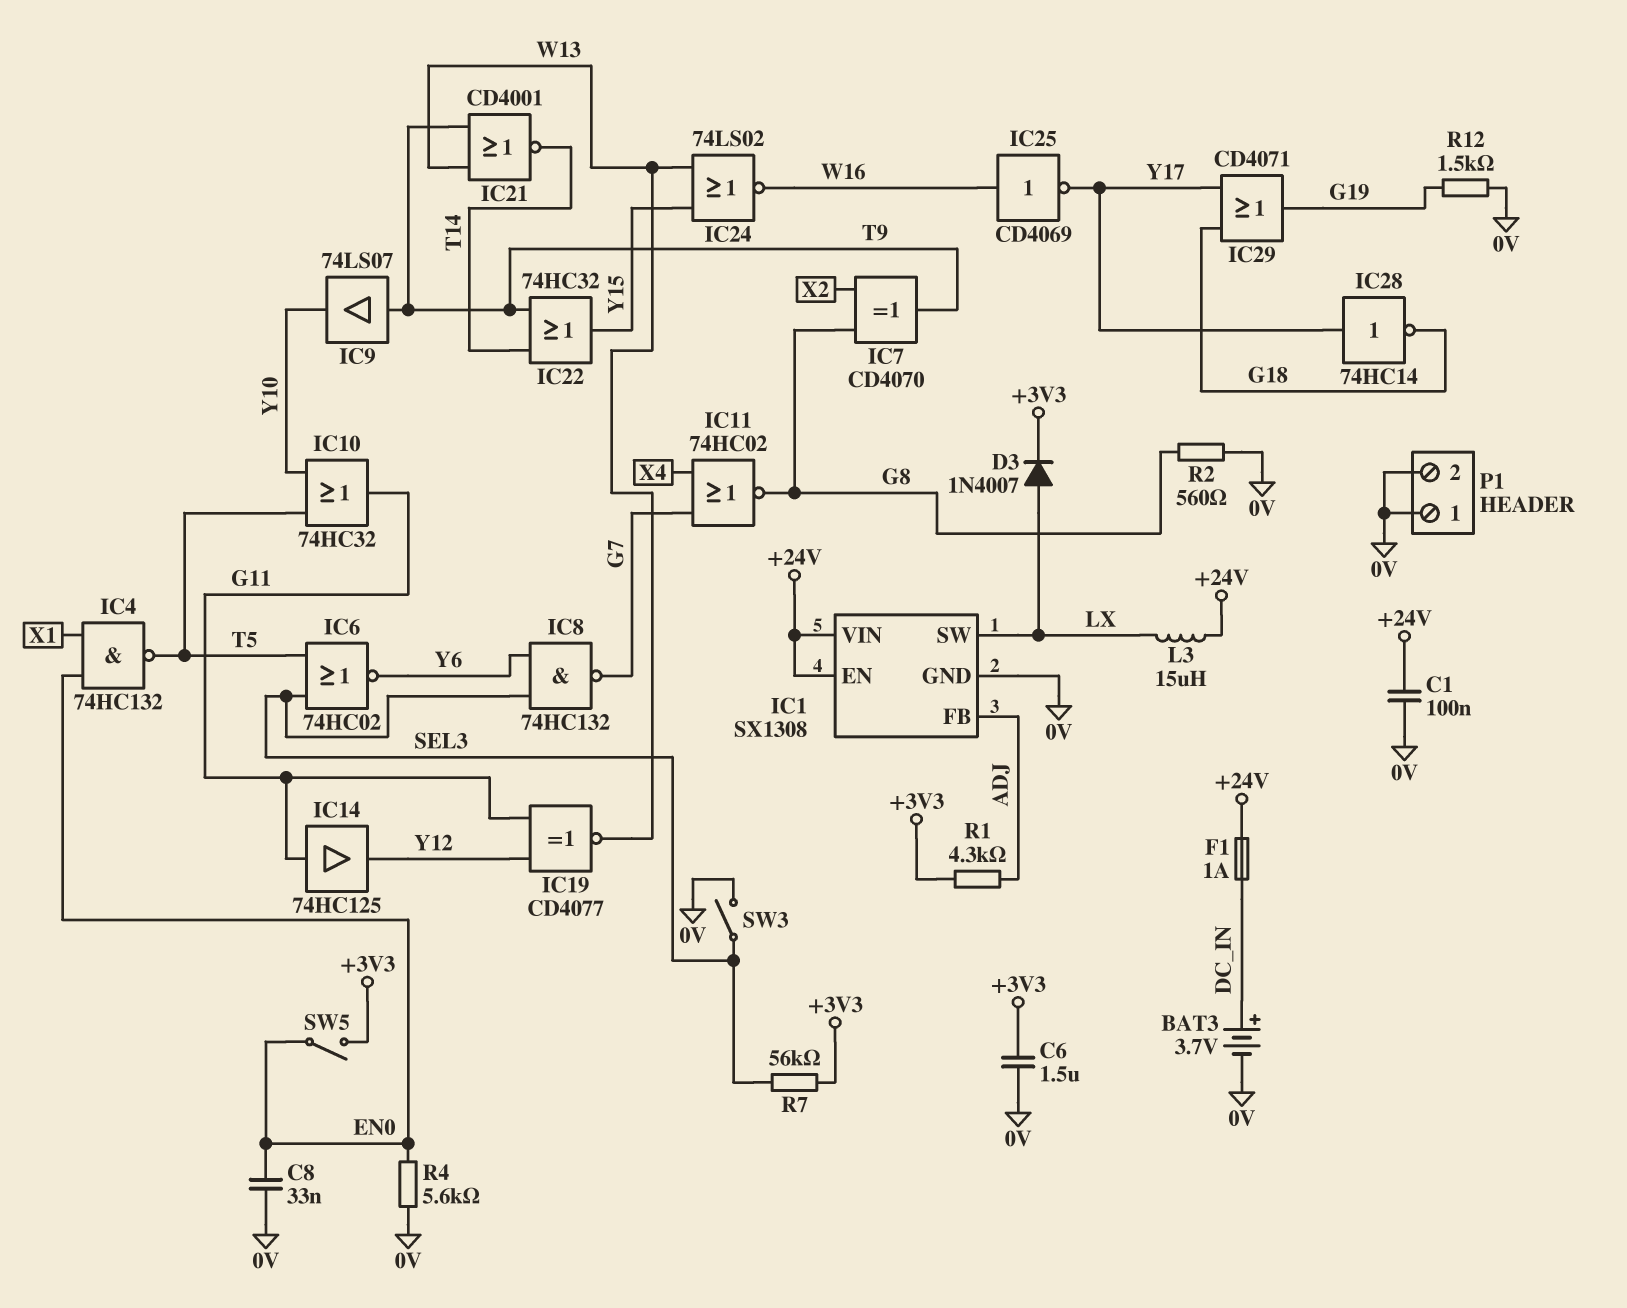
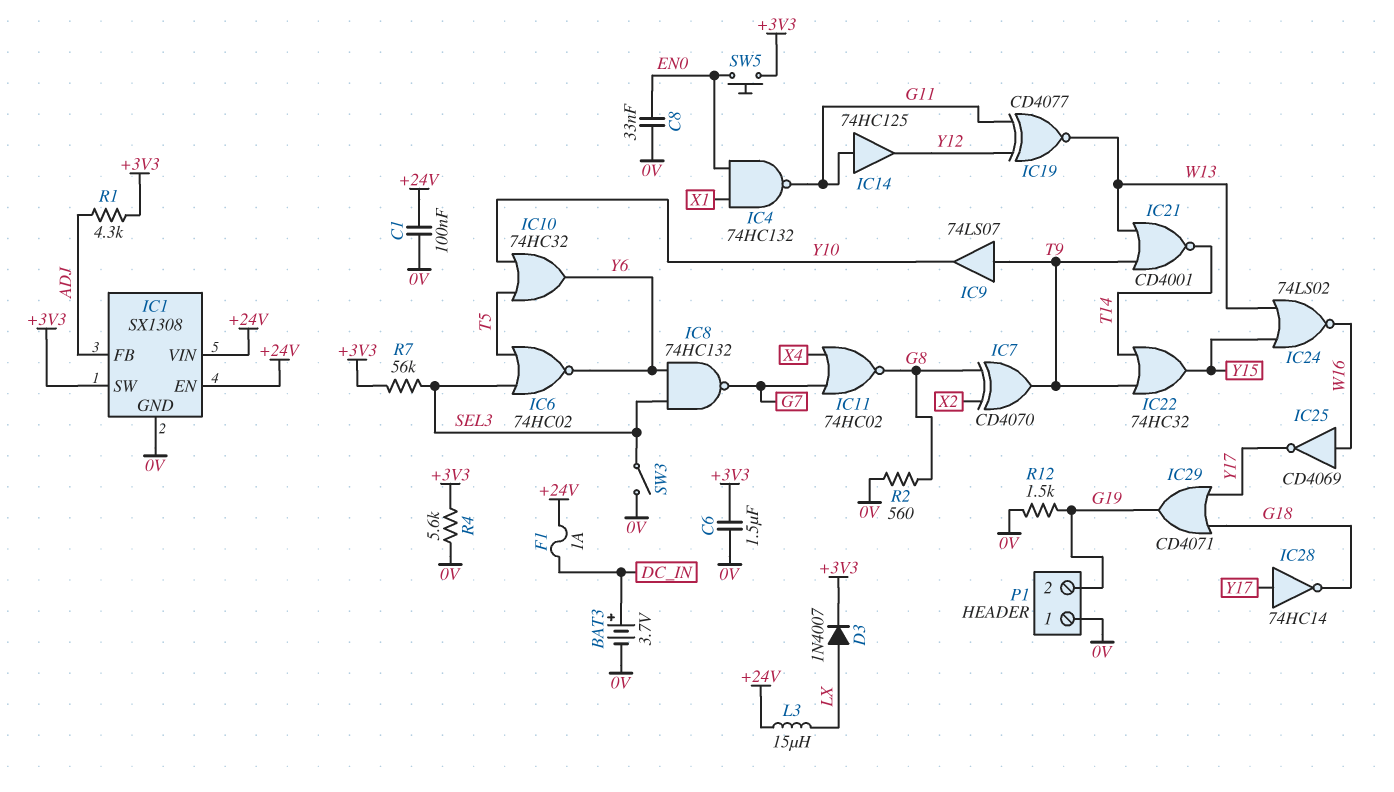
IC1 pin SW: LX -> +3V3
IC4: NAND 74HC132 (in EN0, in X1, out T5) -> NAND 74HC132 (in EN0, in X1, out G11)
IC10: OR 74HC32 (in T5, in Y10, out G11) -> OR 74HC32 (in T5, in Y10, out Y6)
P1 pin 2: 0V -> G19
R4: 5.6k (0V, EN0) -> 5.6k (+3V3, 0V)
SW5: switch (+3V3, EN0) -> button (+3V3, EN0)

